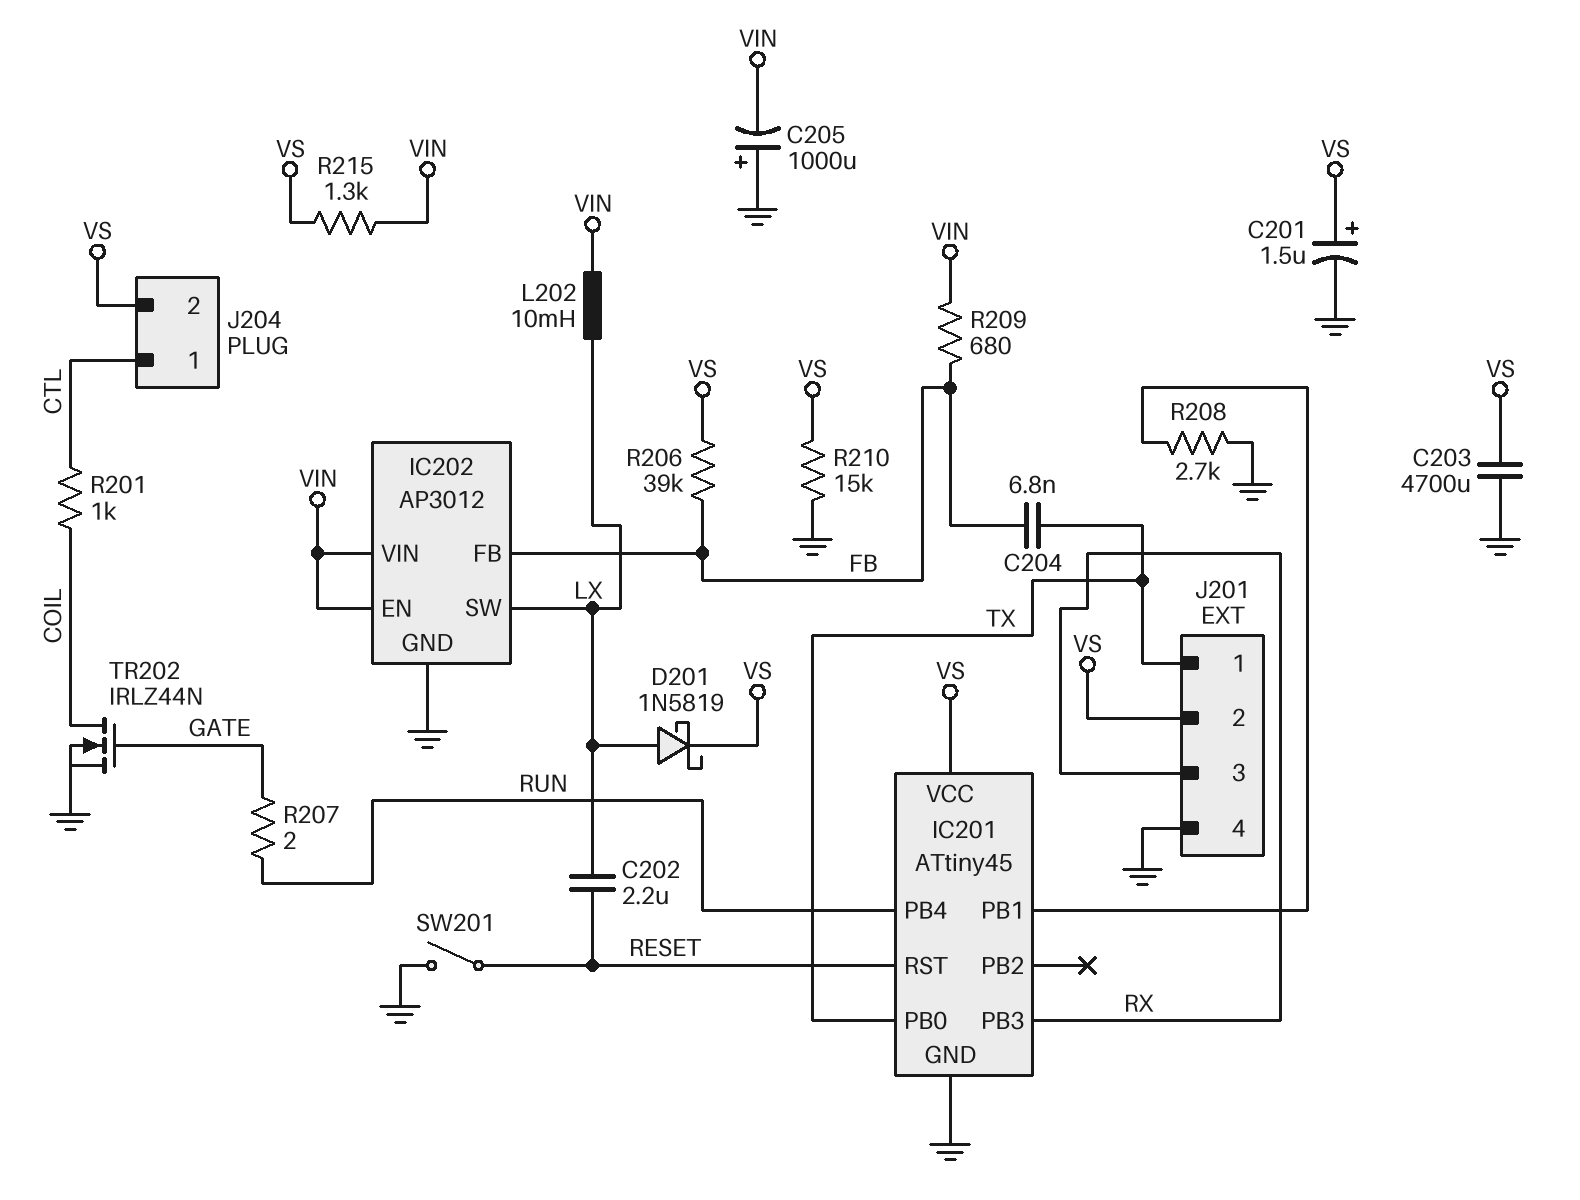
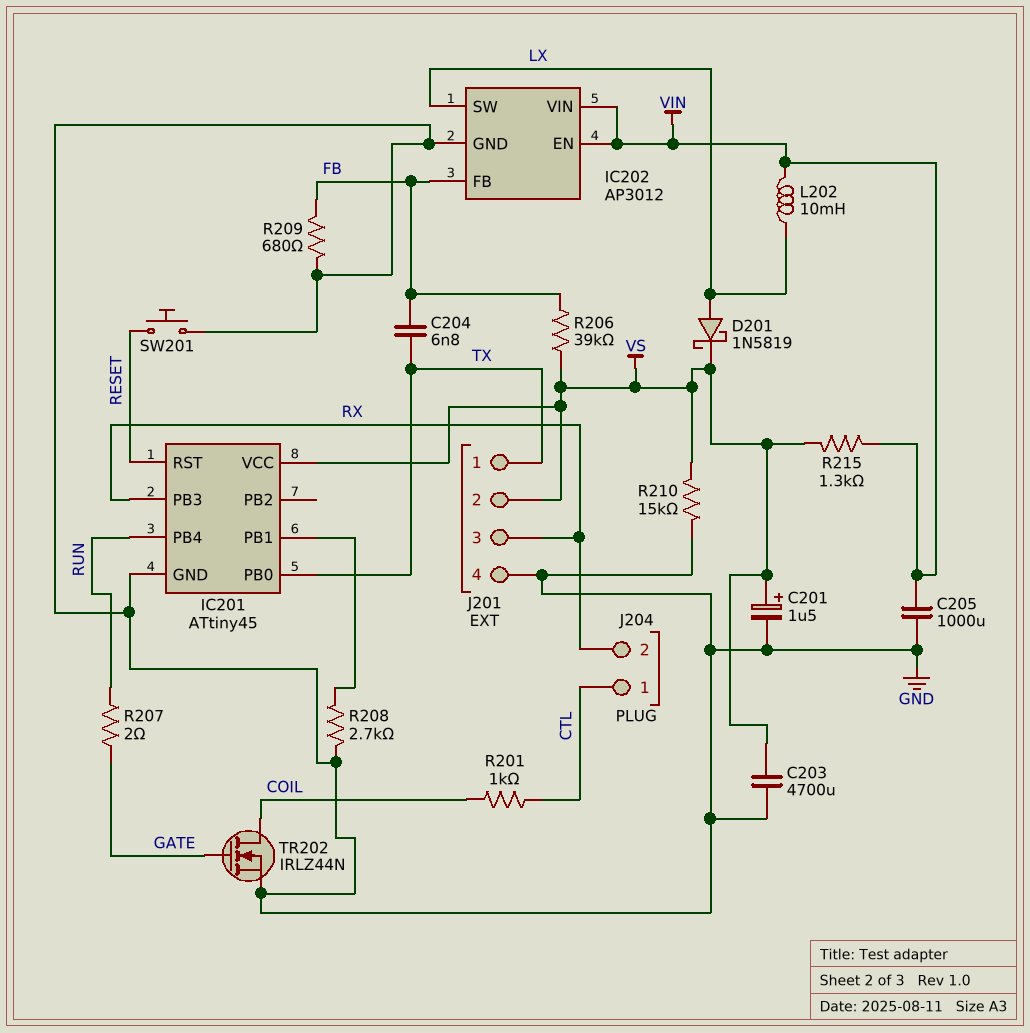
C202: 2.2uF (LX, RESET) -> none
C205: 1000uF (plus GND, minus VIN) -> 1000uF (GND, VIN)
J204 pin 2: VS -> RX
R209: 680 (FB, VIN) -> 680 (FB, GND)
SW201: switch (GND, RESET) -> button (GND, RESET)

